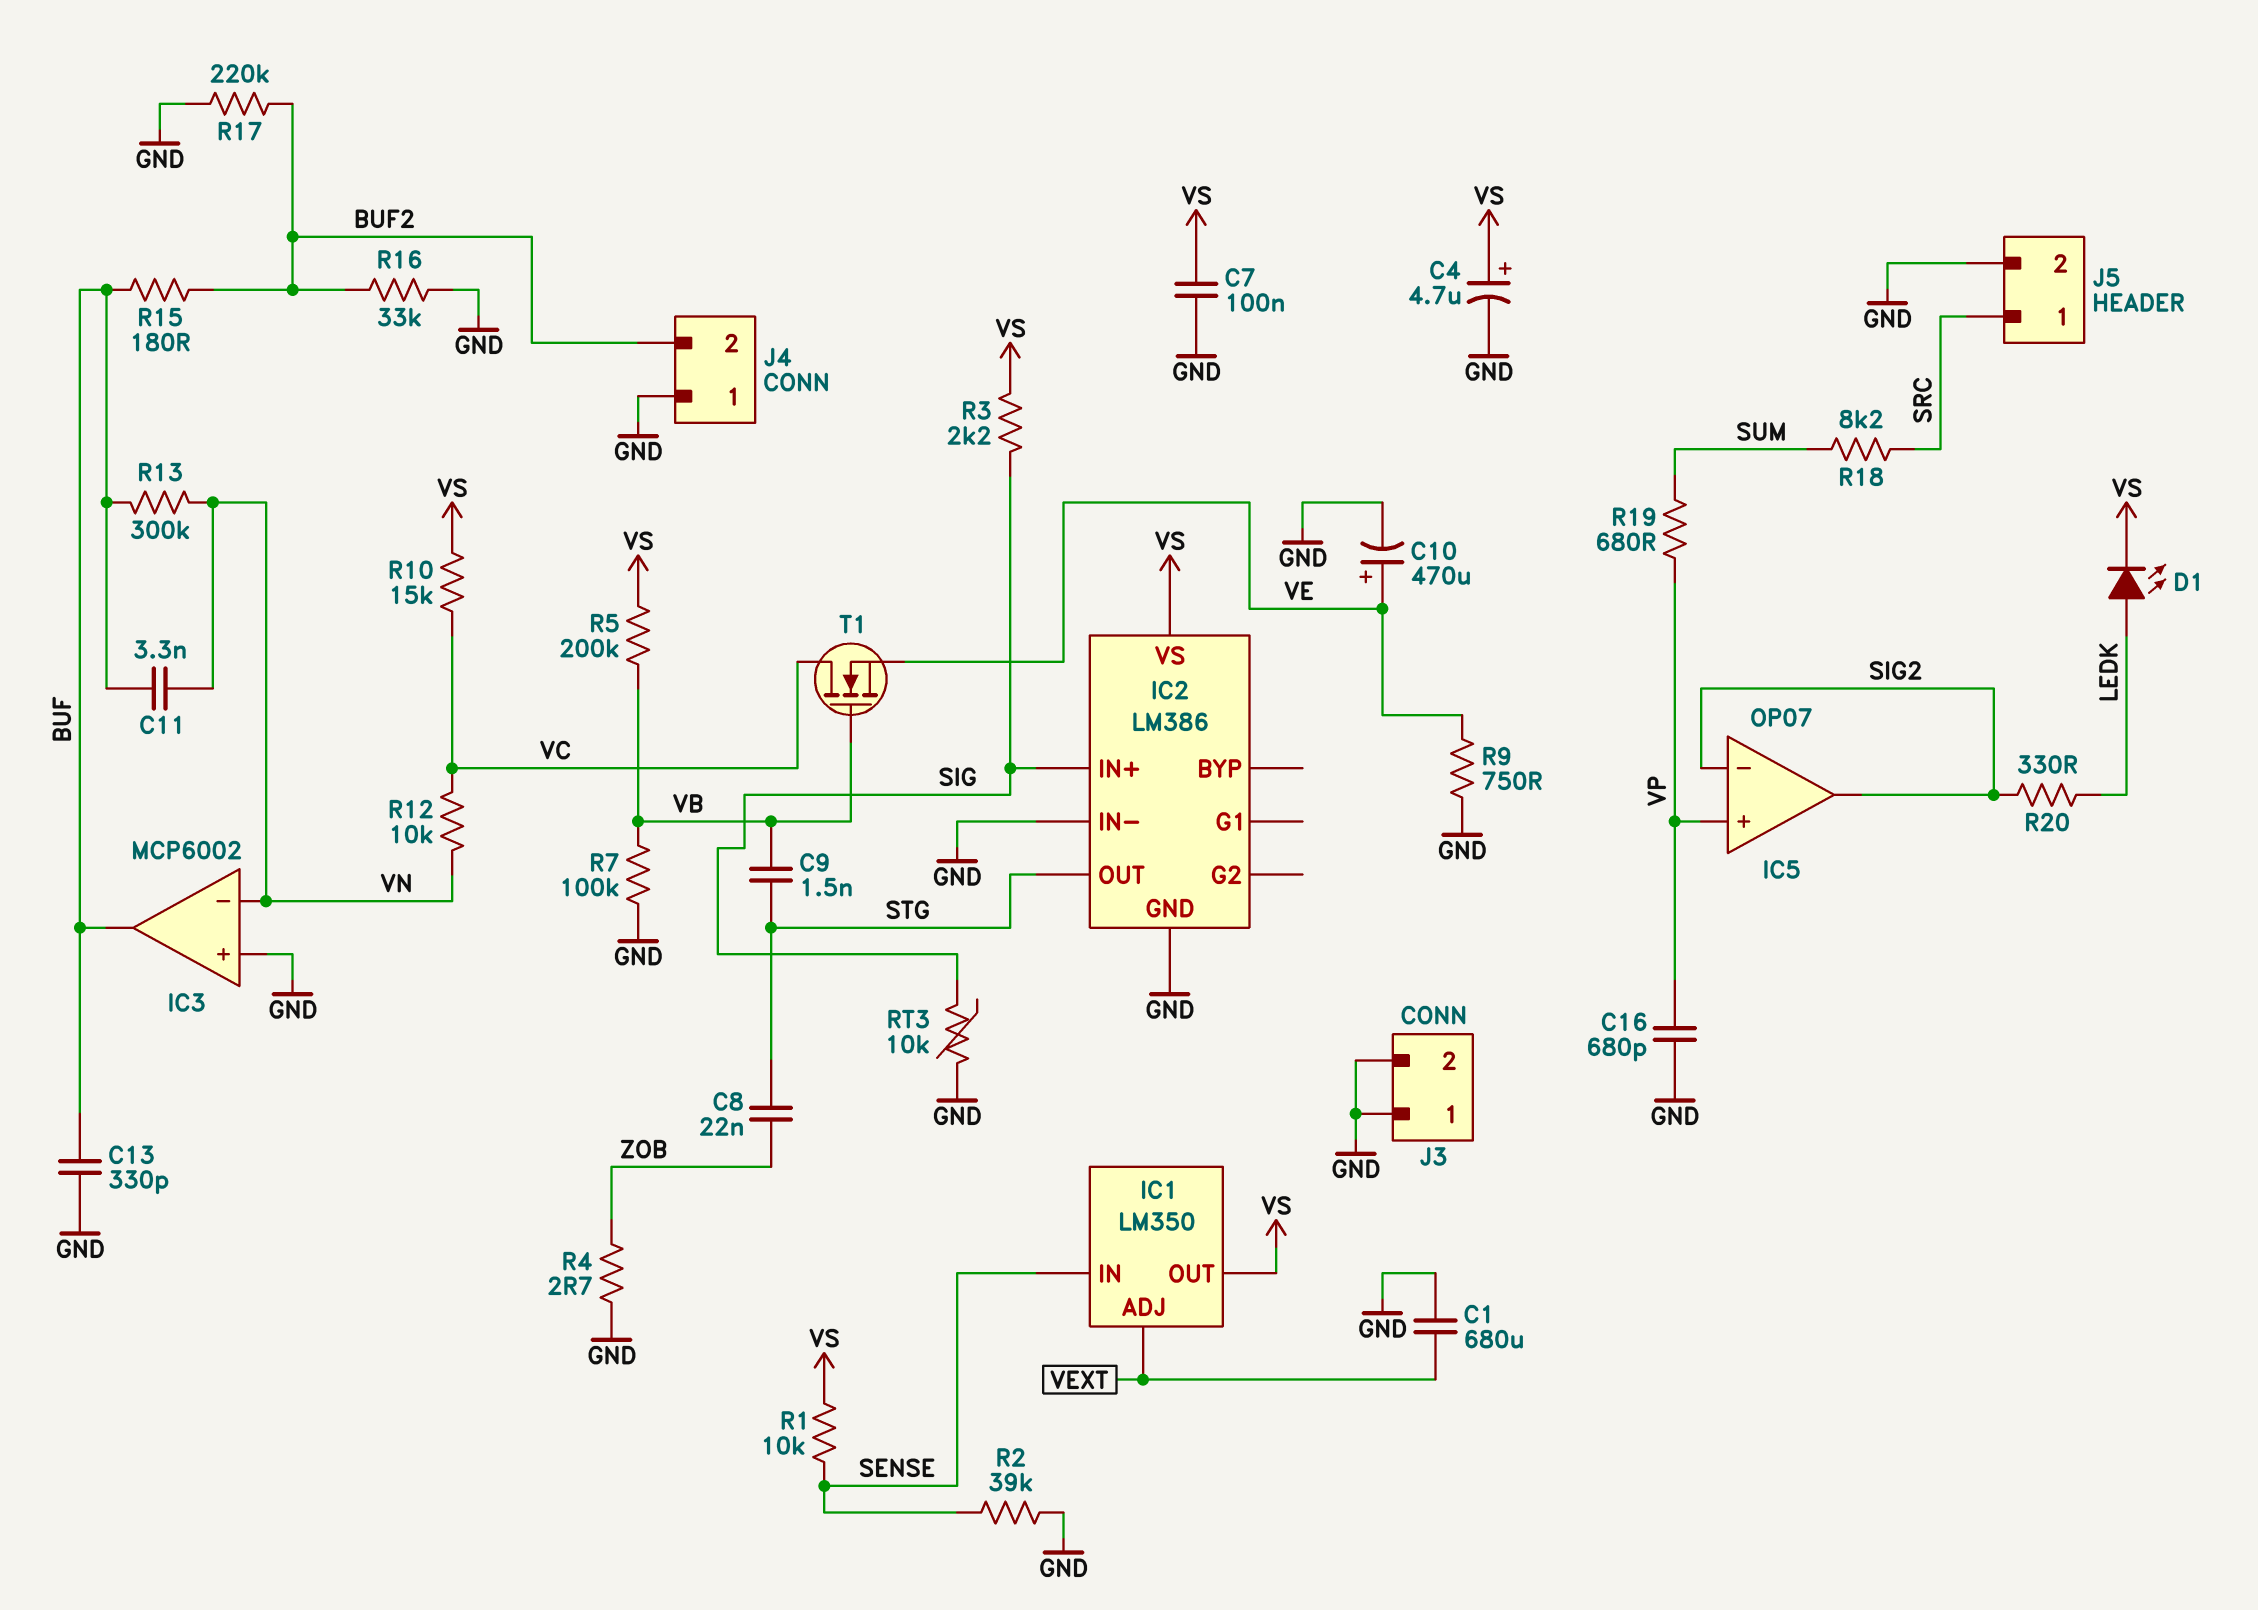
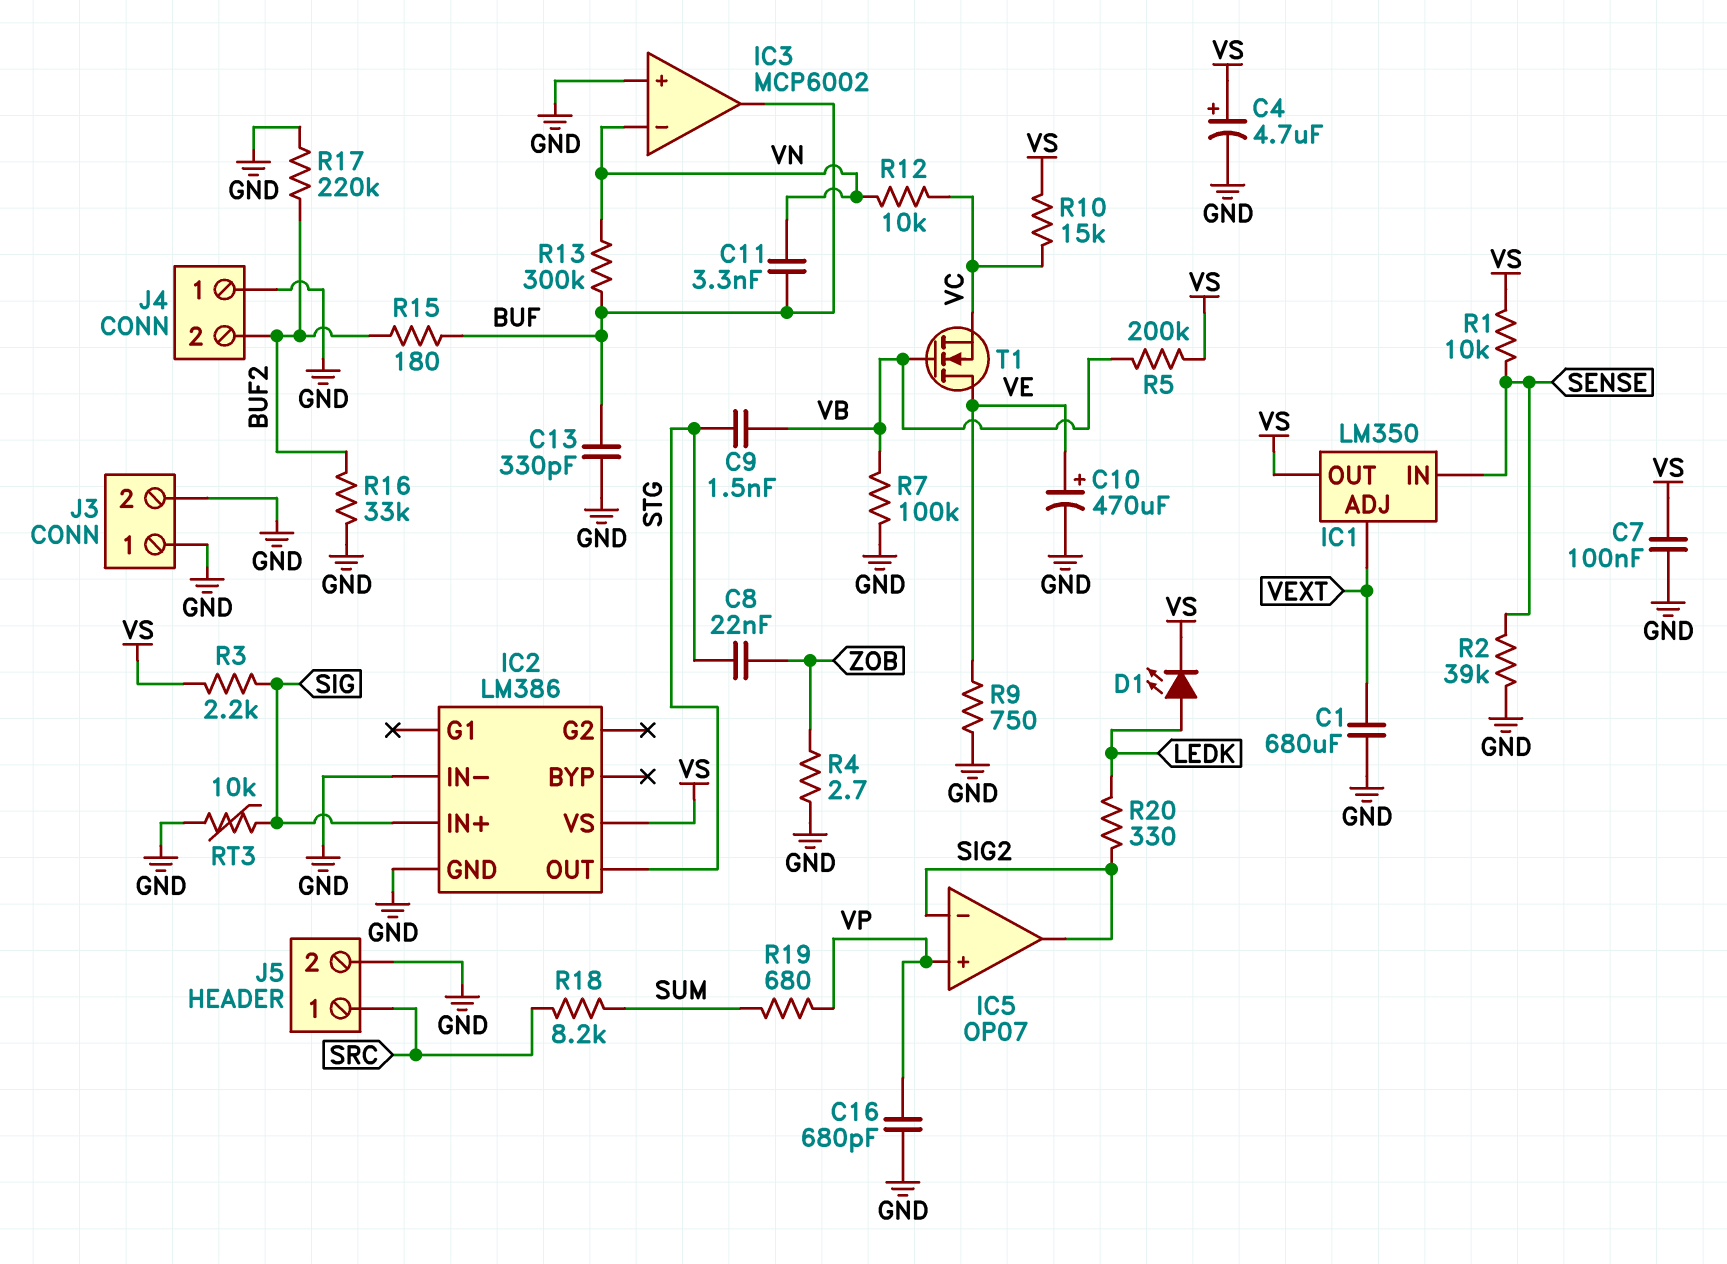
T1: NMOS (G VB, D VC, S VE) -> NMOS (G VB, D VE, S VC)

